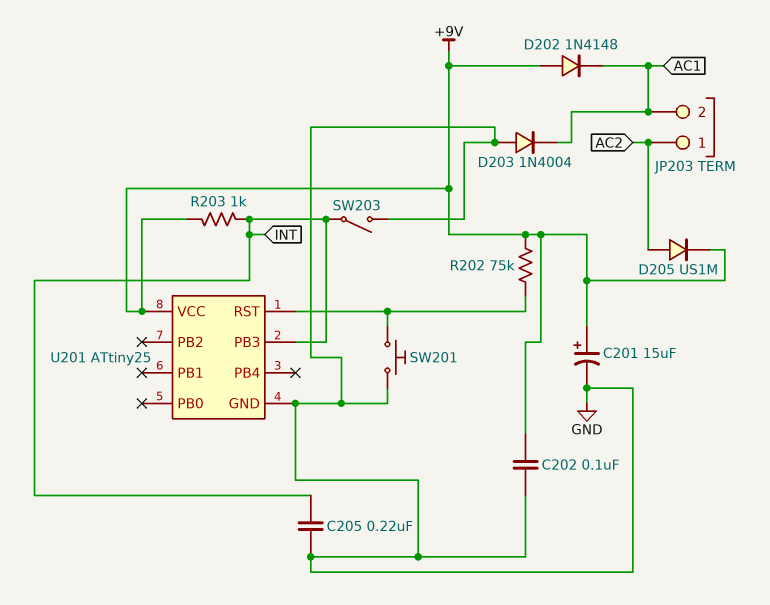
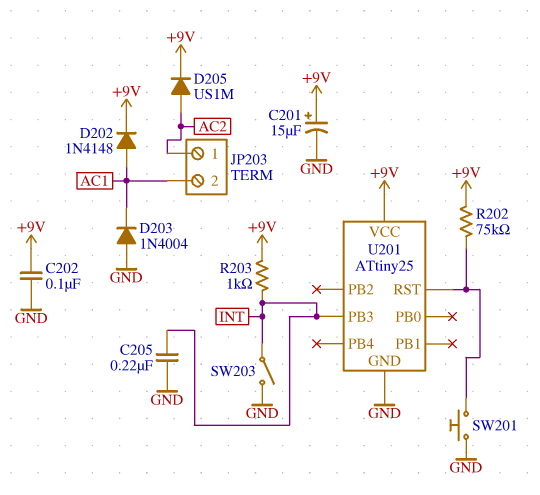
D202: diode 1N4148 (A +9V, K AC1) -> diode 1N4148 (A AC1, K +9V)

